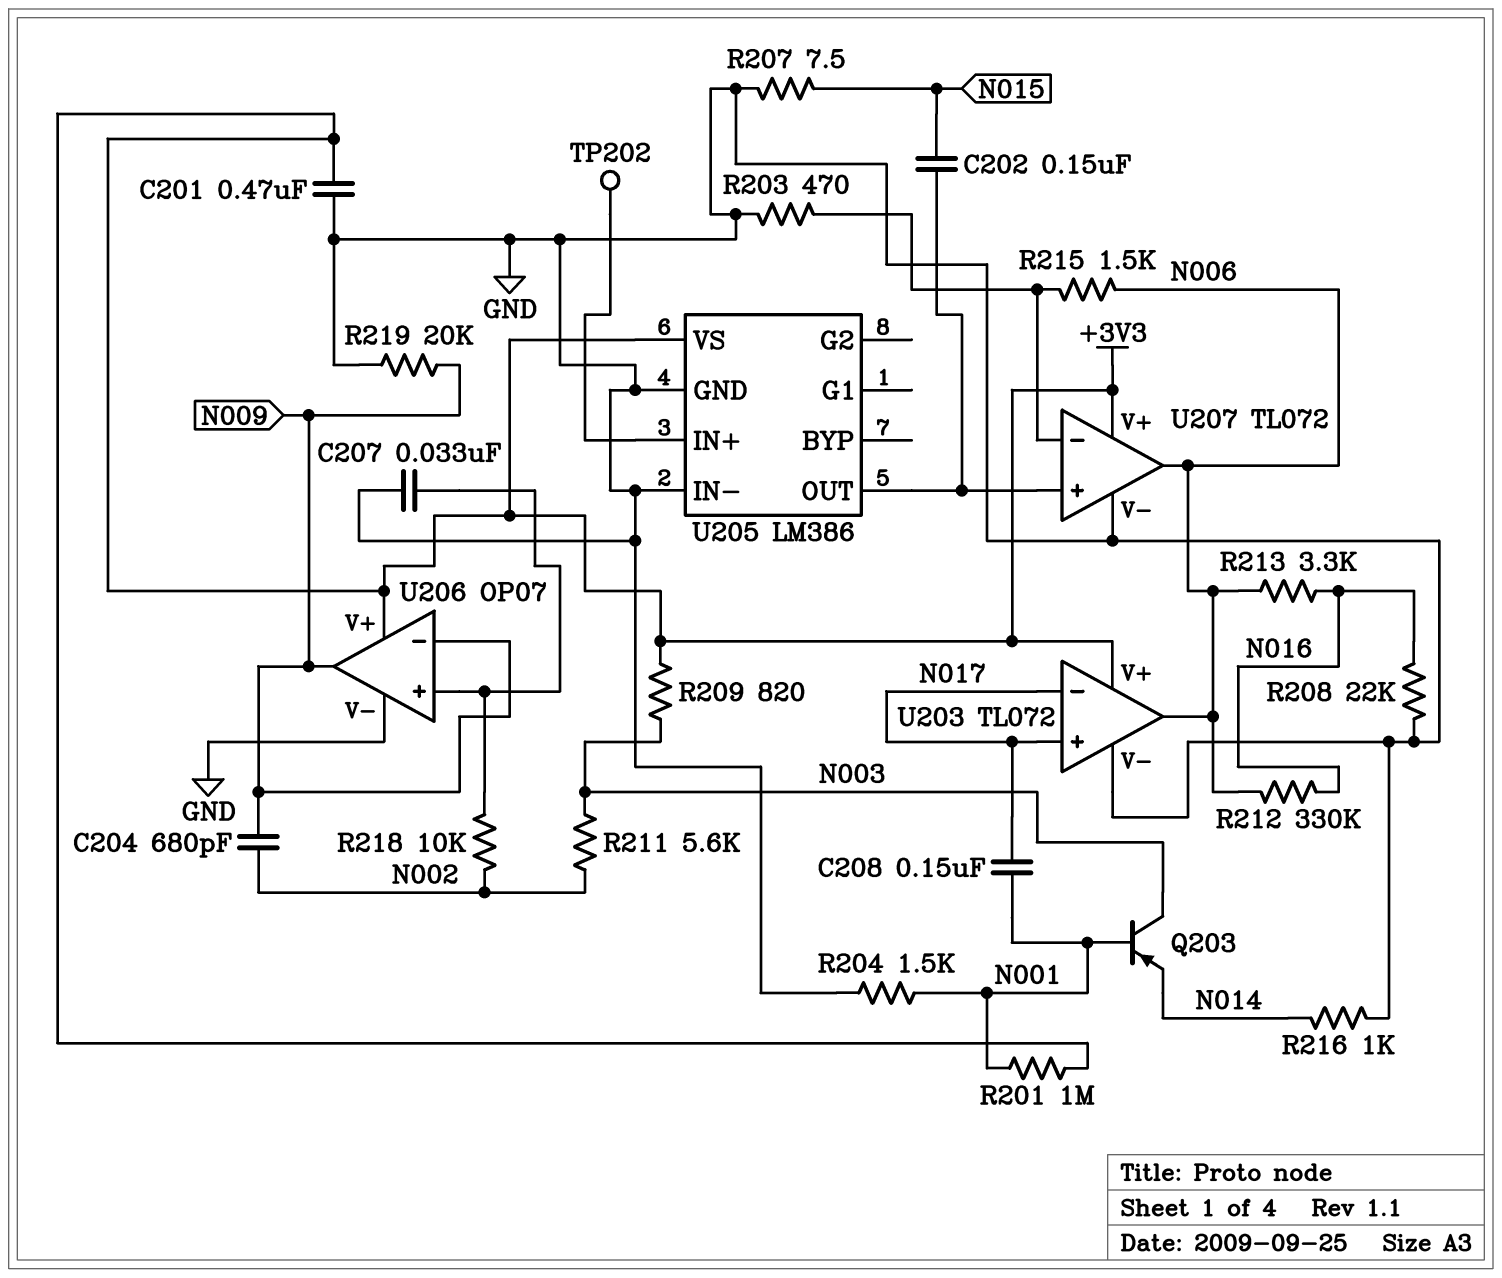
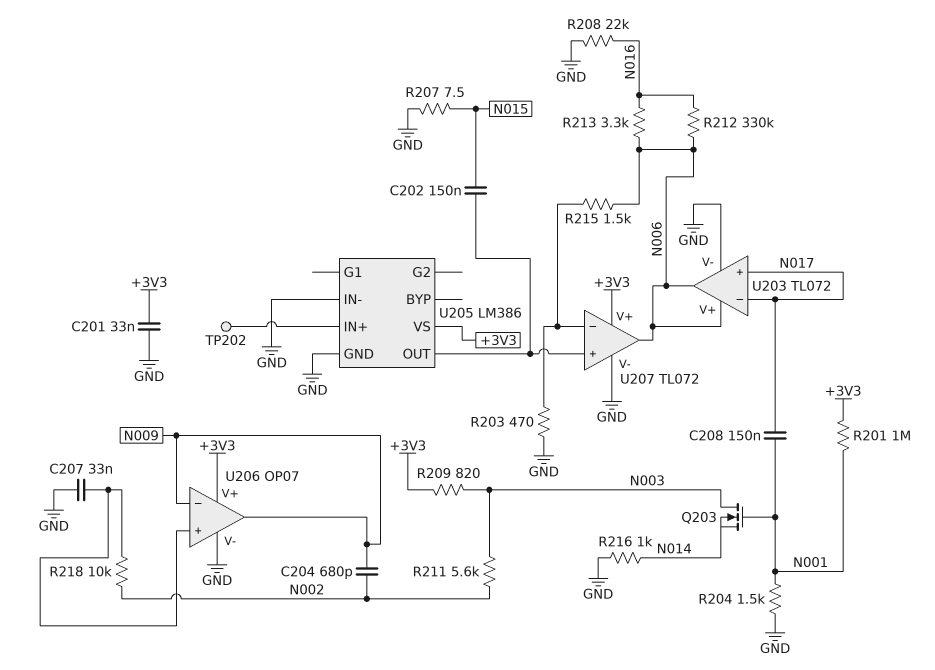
C201: 470nF (+3V3, GND) -> 33nF (+3V3, GND)
Q203: PNP (B N001, C N003, E N014) -> NMOS (G N001, D N003, S N014)
R219: 20k (GND, N009) -> none
U203 pin V+: +3V3 -> N006

